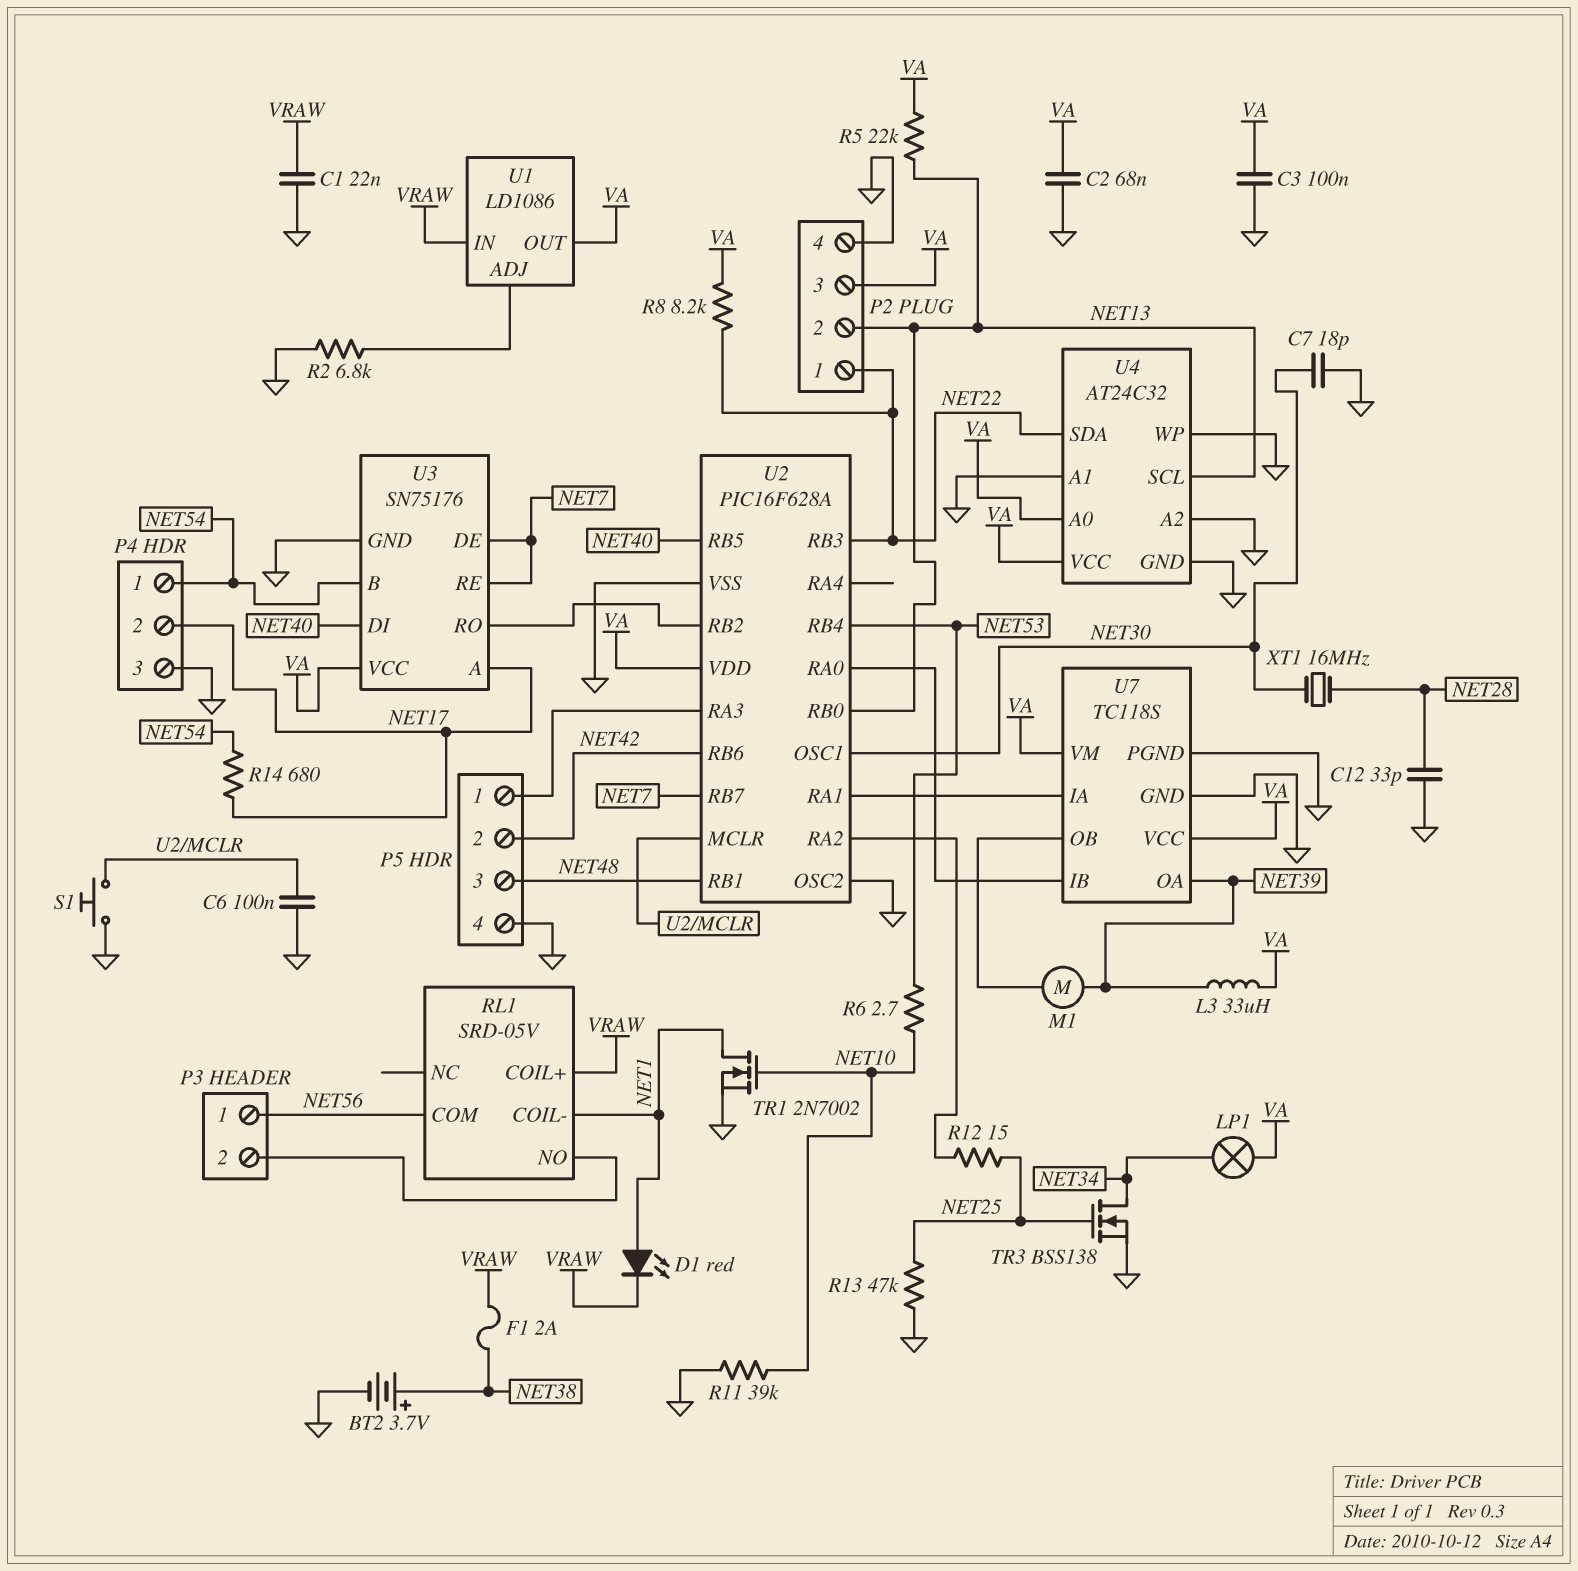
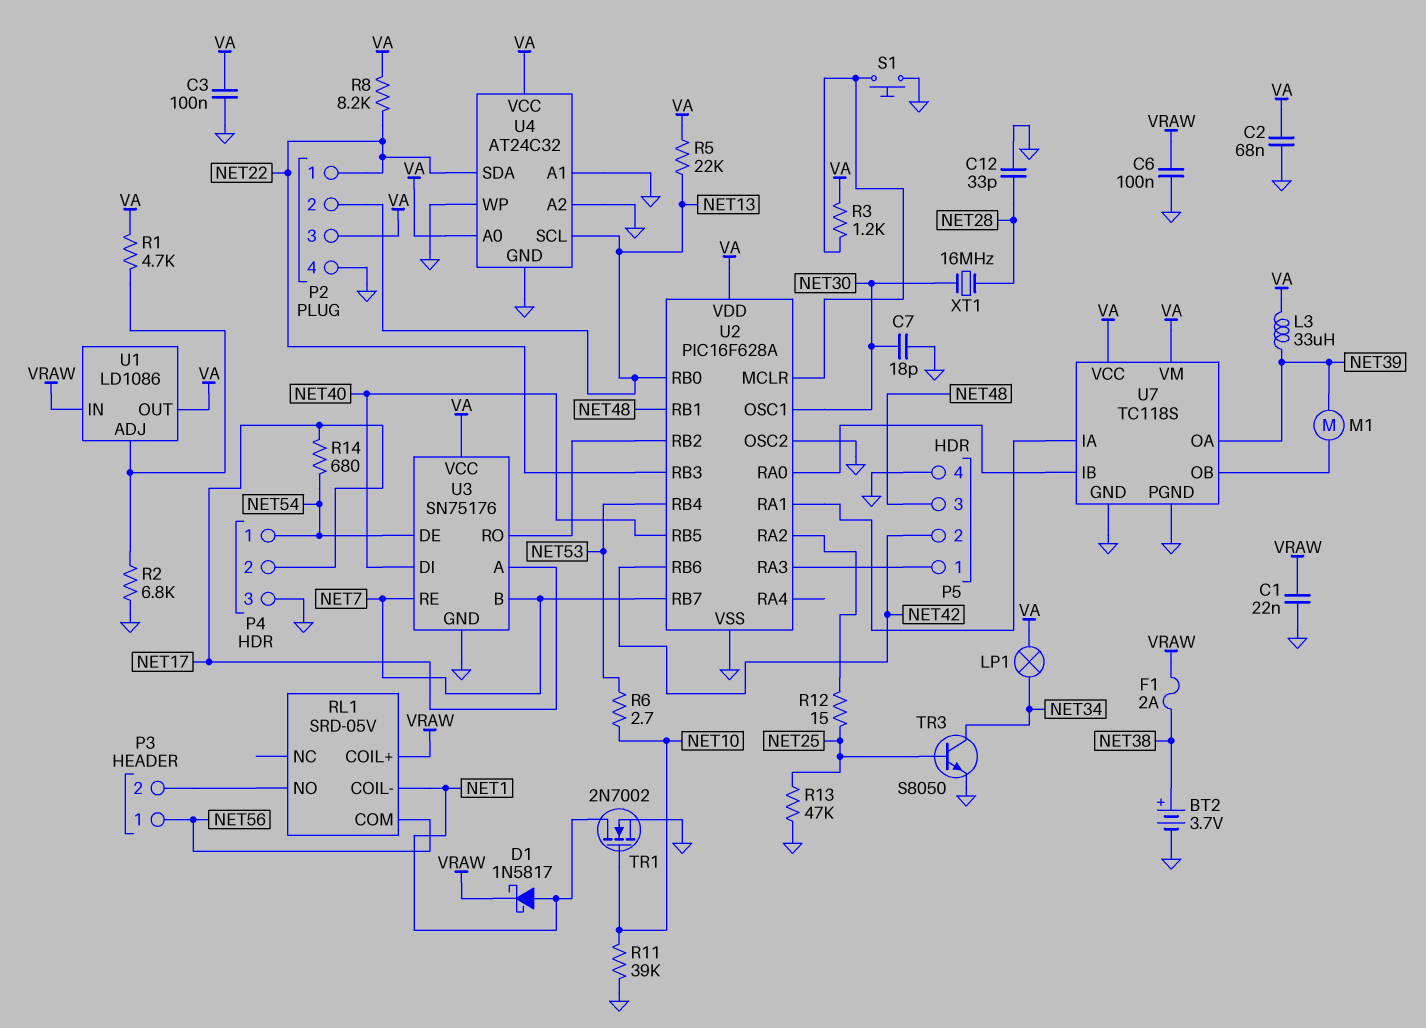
C6: 100nF (GND, U2/MCLR) -> 100nF (GND, VRAW)
D1: LED red (A NET1, K VRAW) -> schottky 1N5817 (A NET1, K VRAW)
R1: none -> 4.7k (U1/ADJ, VA)
R3: none -> 1.2k (U2/MCLR, VA)
TR3: NMOS BSS138 (G NET25, D NET34, S GND) -> NPN S8050 (B NET25, C NET34, E GND)
U3 pin B: NET54 -> NET7
U3 pin DE: NET7 -> NET54

